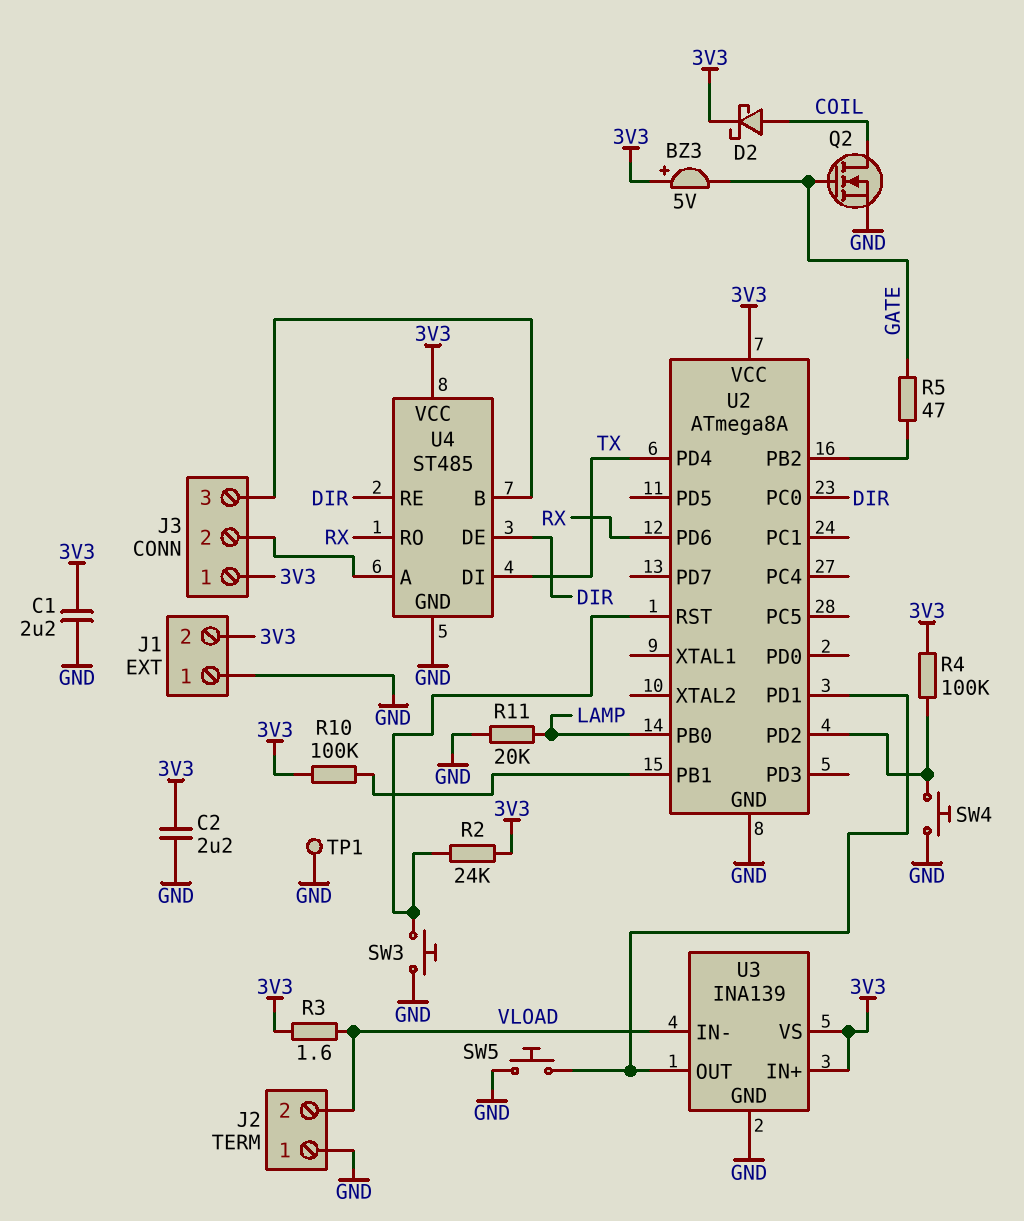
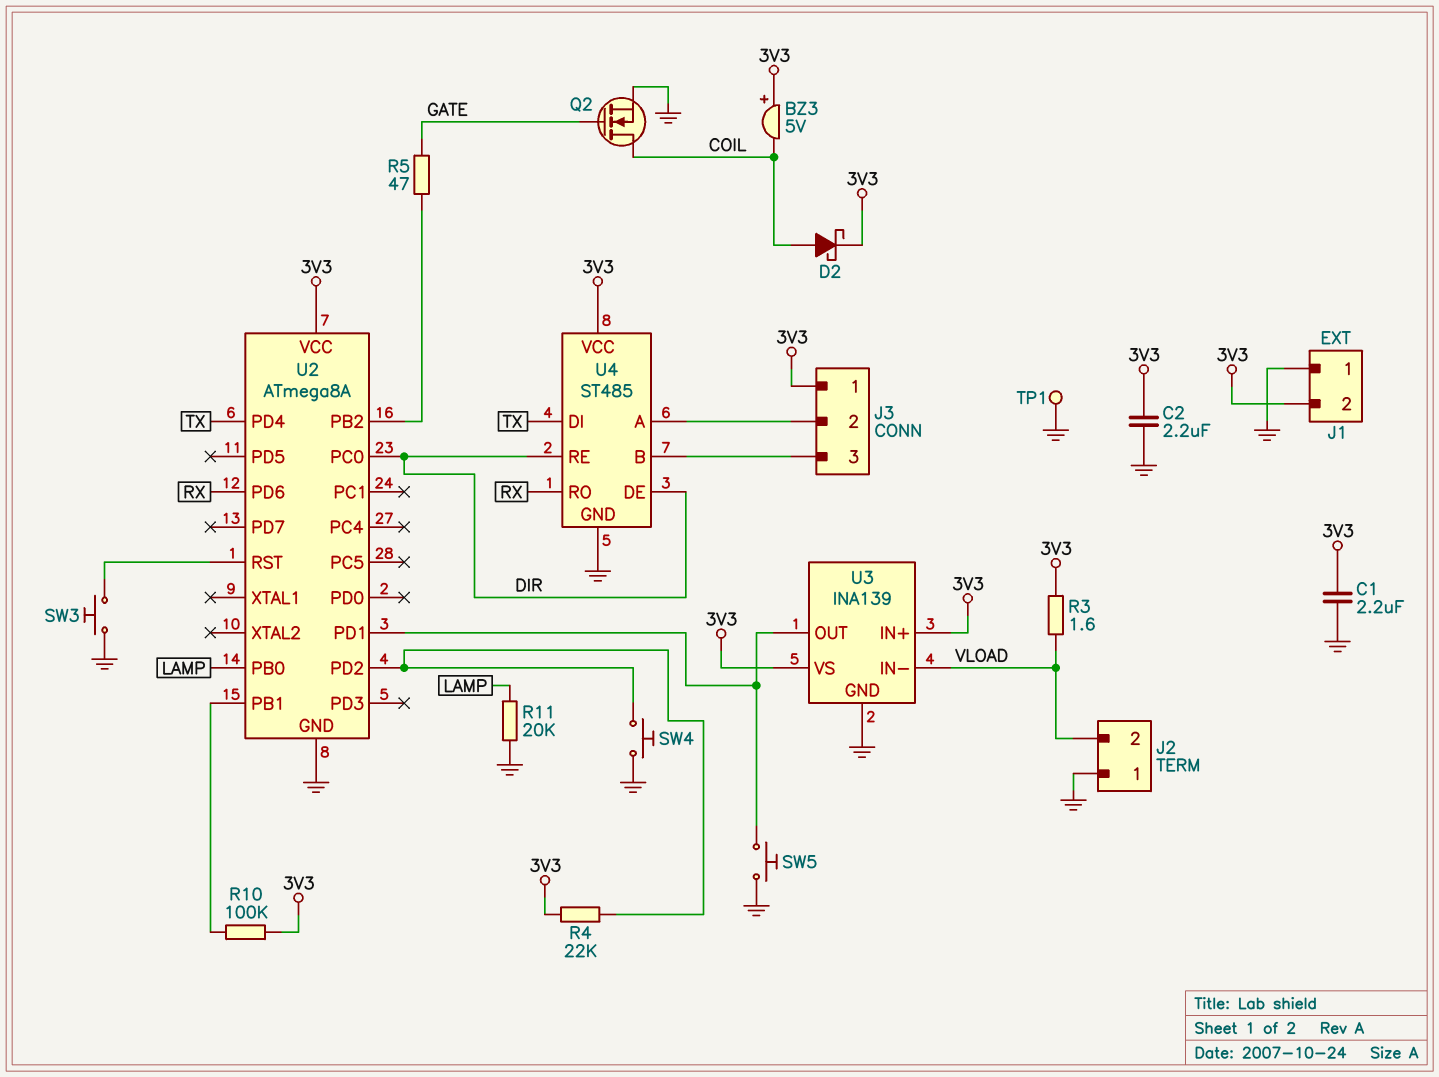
BZ3: buzzer 5V (plus 3V3, minus GATE) -> buzzer 5V (plus 3V3, minus COIL)
R2: 24k (3V3, U2/RST) -> none
R4: 100k (3V3, U2/PD2) -> 22k (3V3, U2/PD2)

